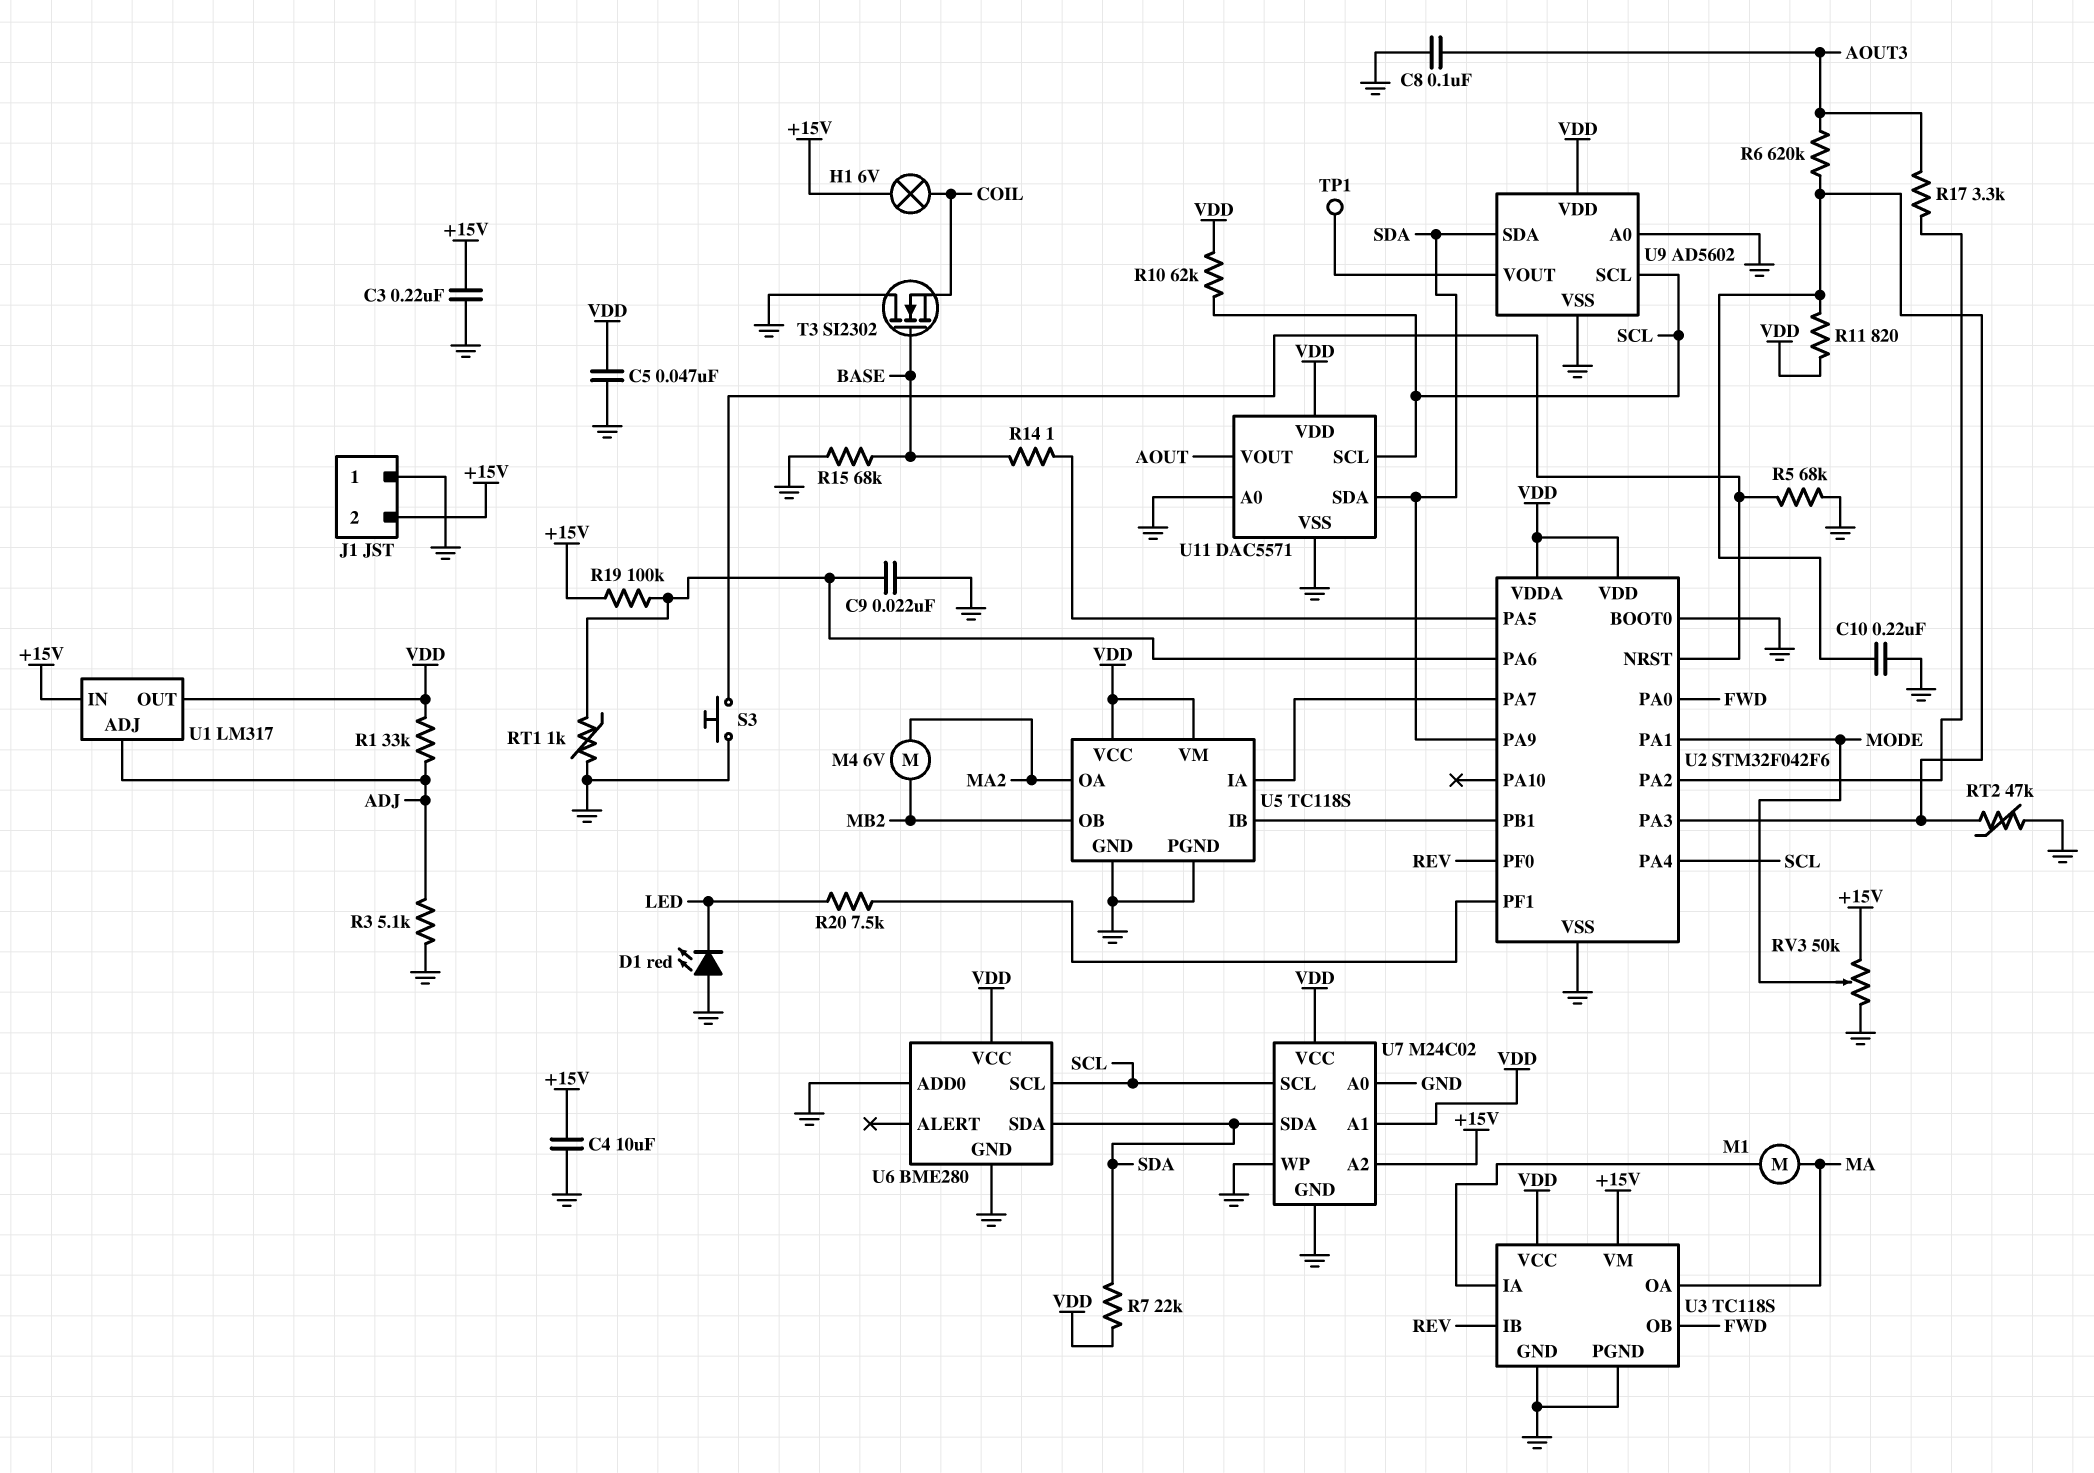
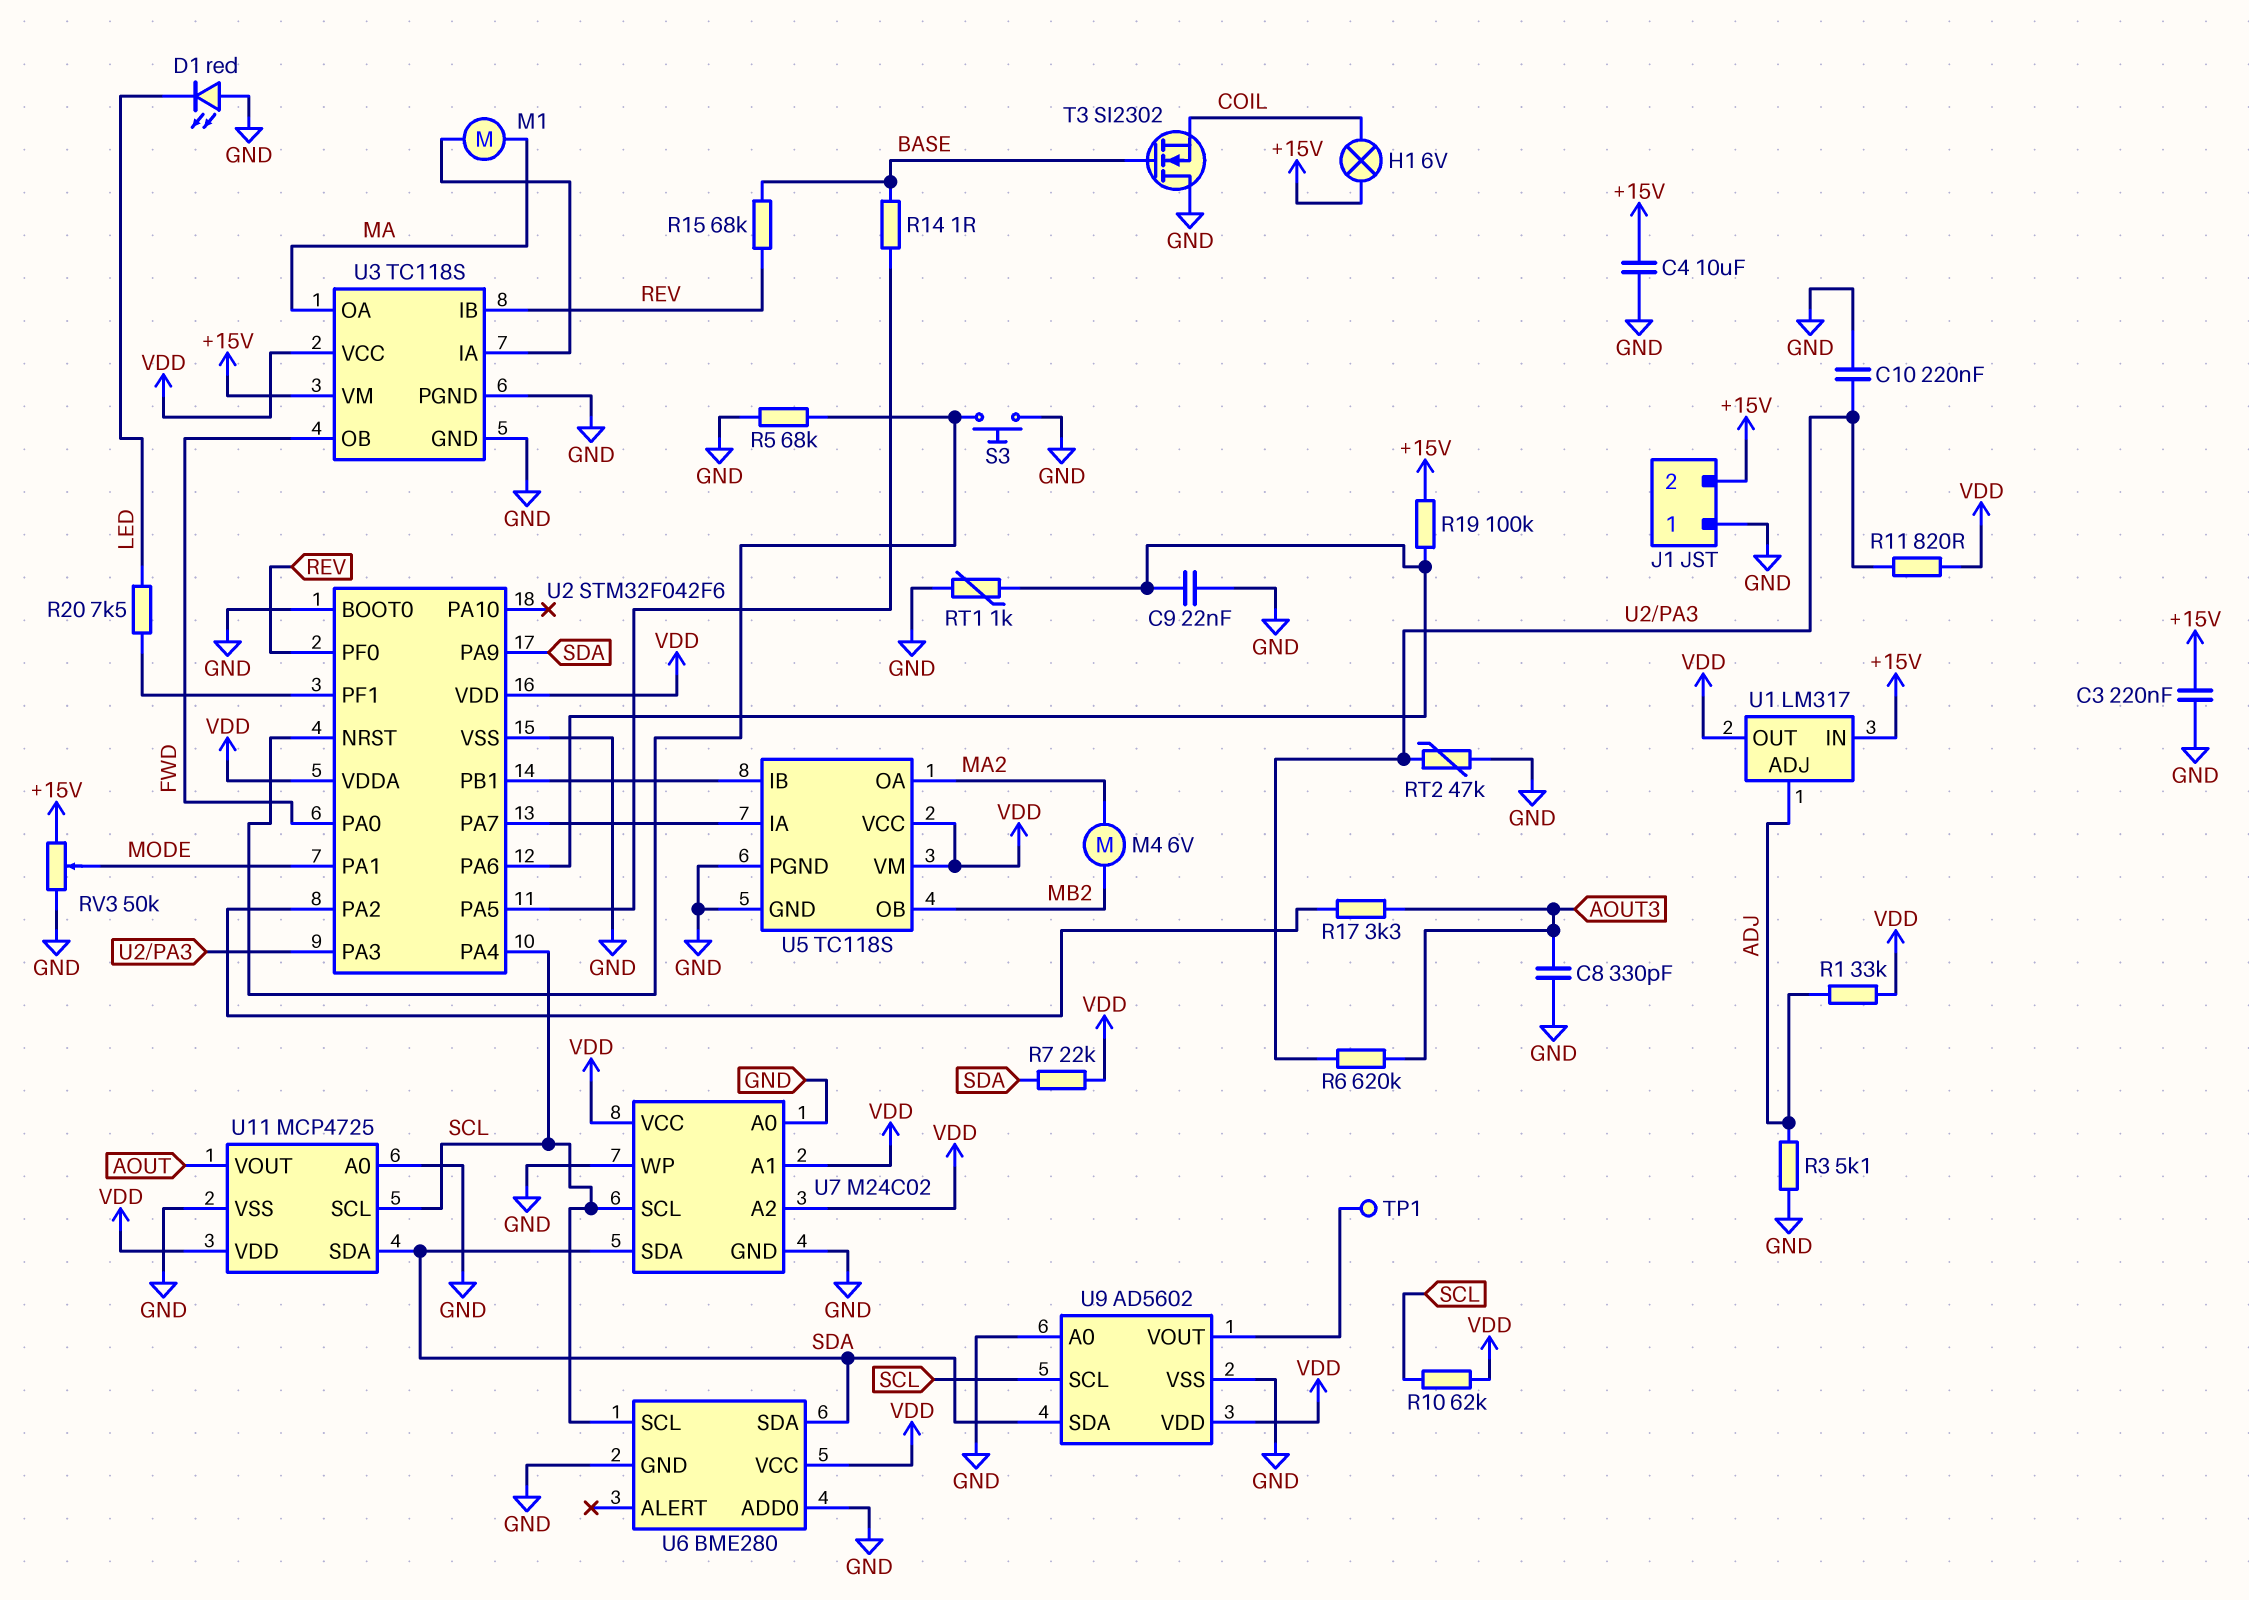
C5: 47nF (GND, VDD) -> none
C8: 100nF (AOUT3, GND) -> 330pF (AOUT3, GND)
R15: 68k (BASE, GND) -> 68k (BASE, REV)
U7 pin A2: +15V -> VDD
U11: DAC5571 -> MCP4725

